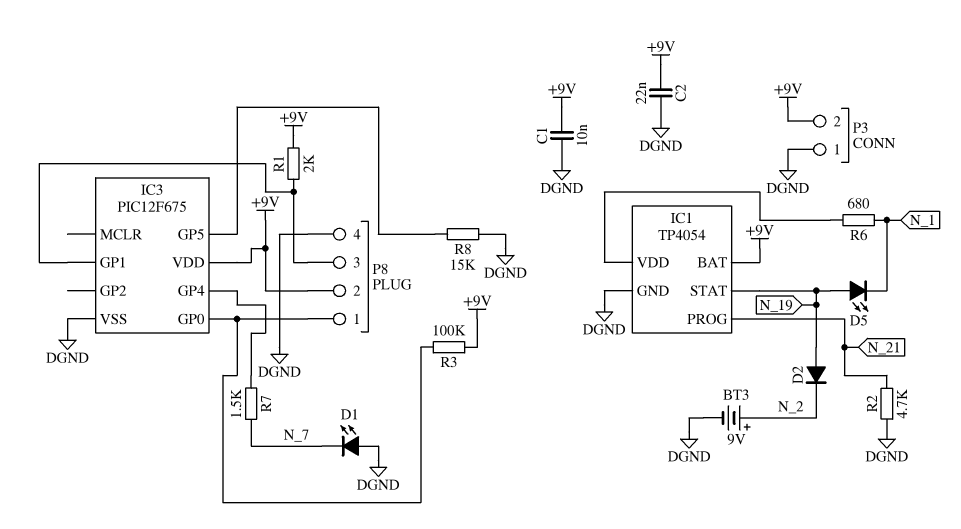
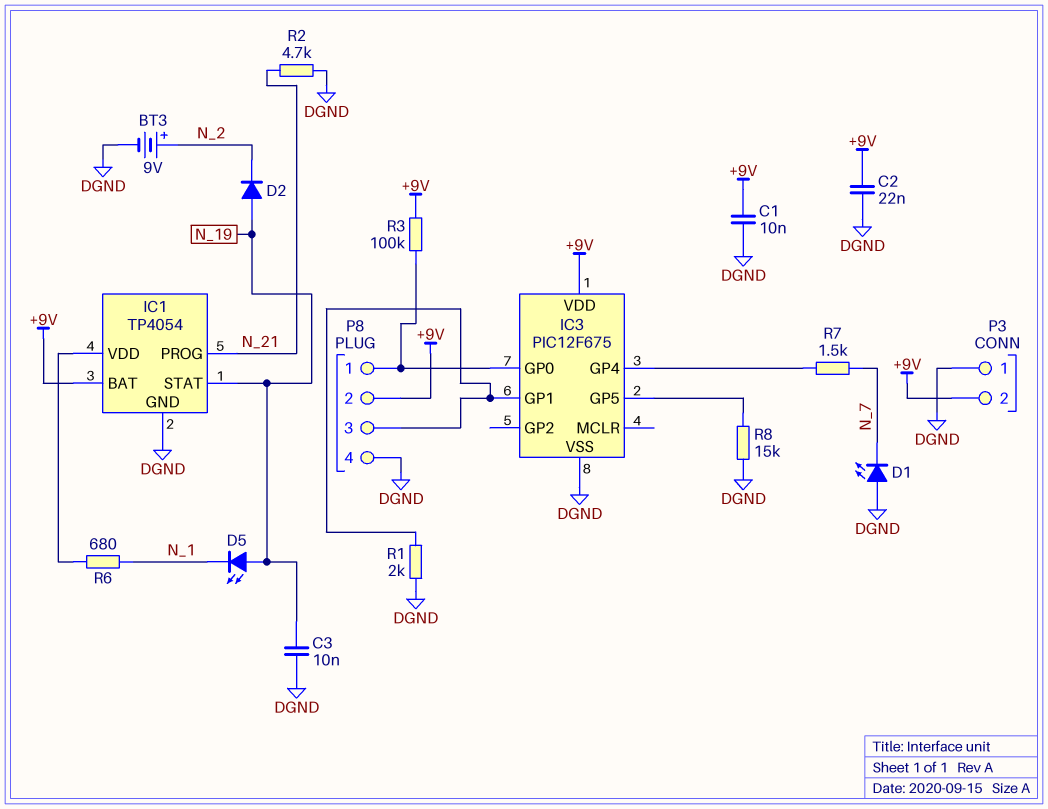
C3: none -> 10nF (DGND, N_19)
R1: 2k (+9V, IC3/GP1) -> 2k (DGND, IC3/GP1)

